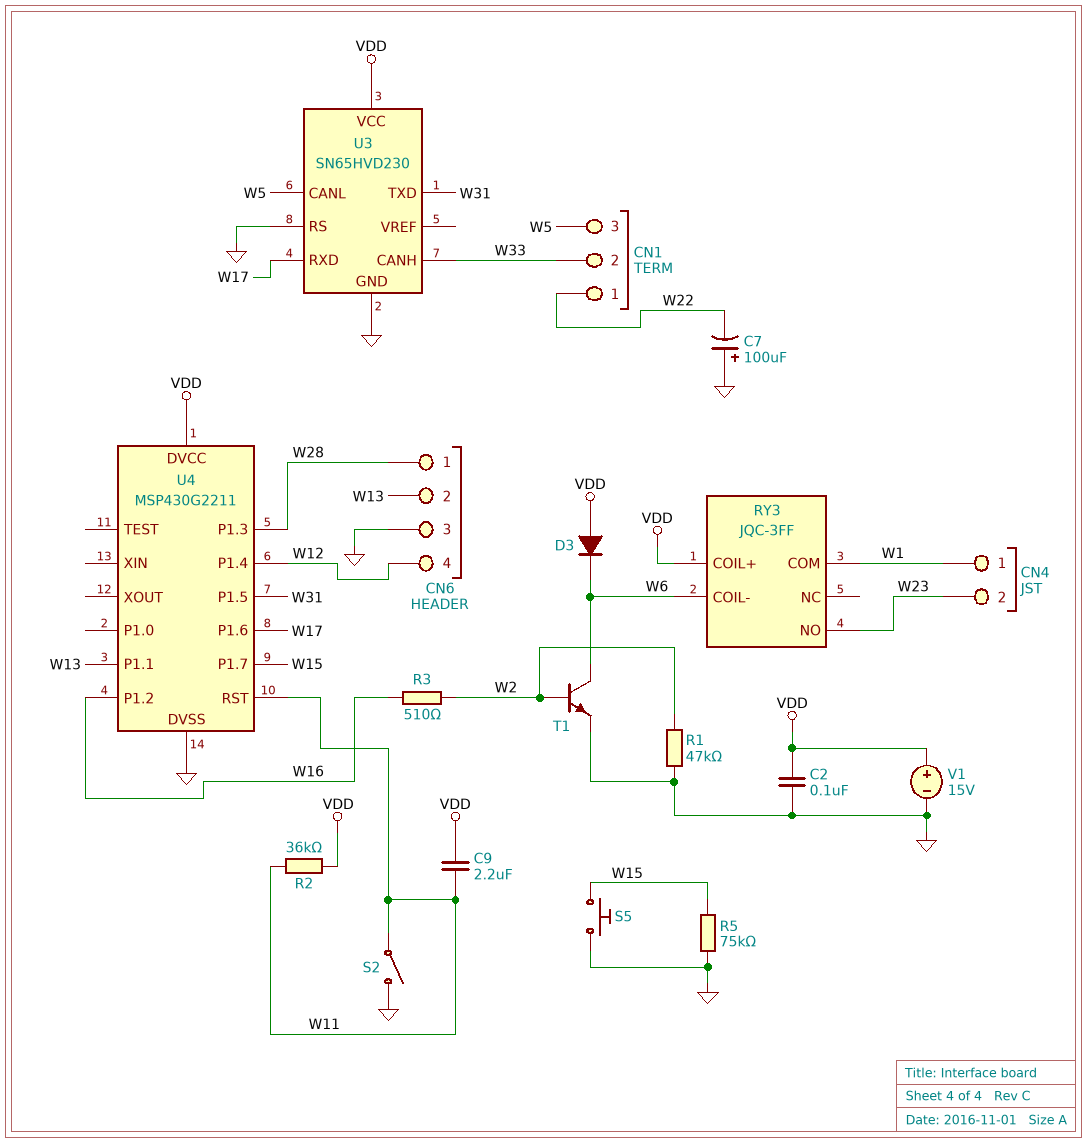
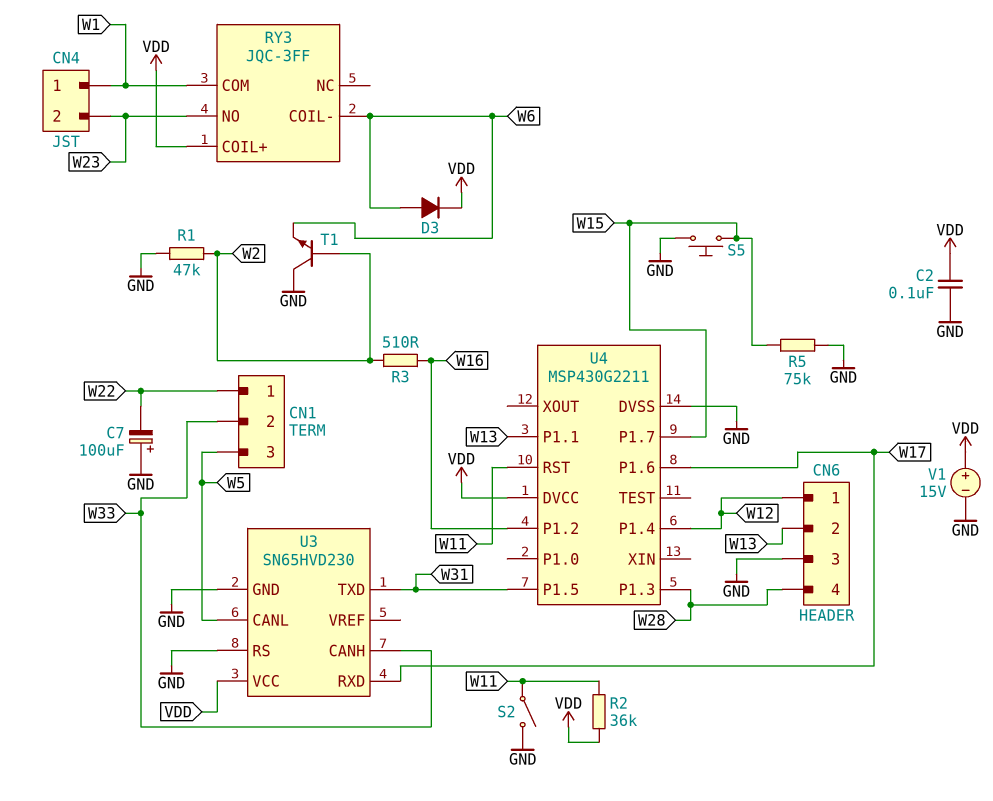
C9: 2.2uF (VDD, W11) -> none
CN6 pin 1: W28 -> W12
CN6 pin 4: W12 -> W28
D3: diode (A VDD, K W6) -> diode (A W6, K VDD)
T1: NPN (B W2, C W6, E GND) -> NPN (B W2, C GND, E W6)

